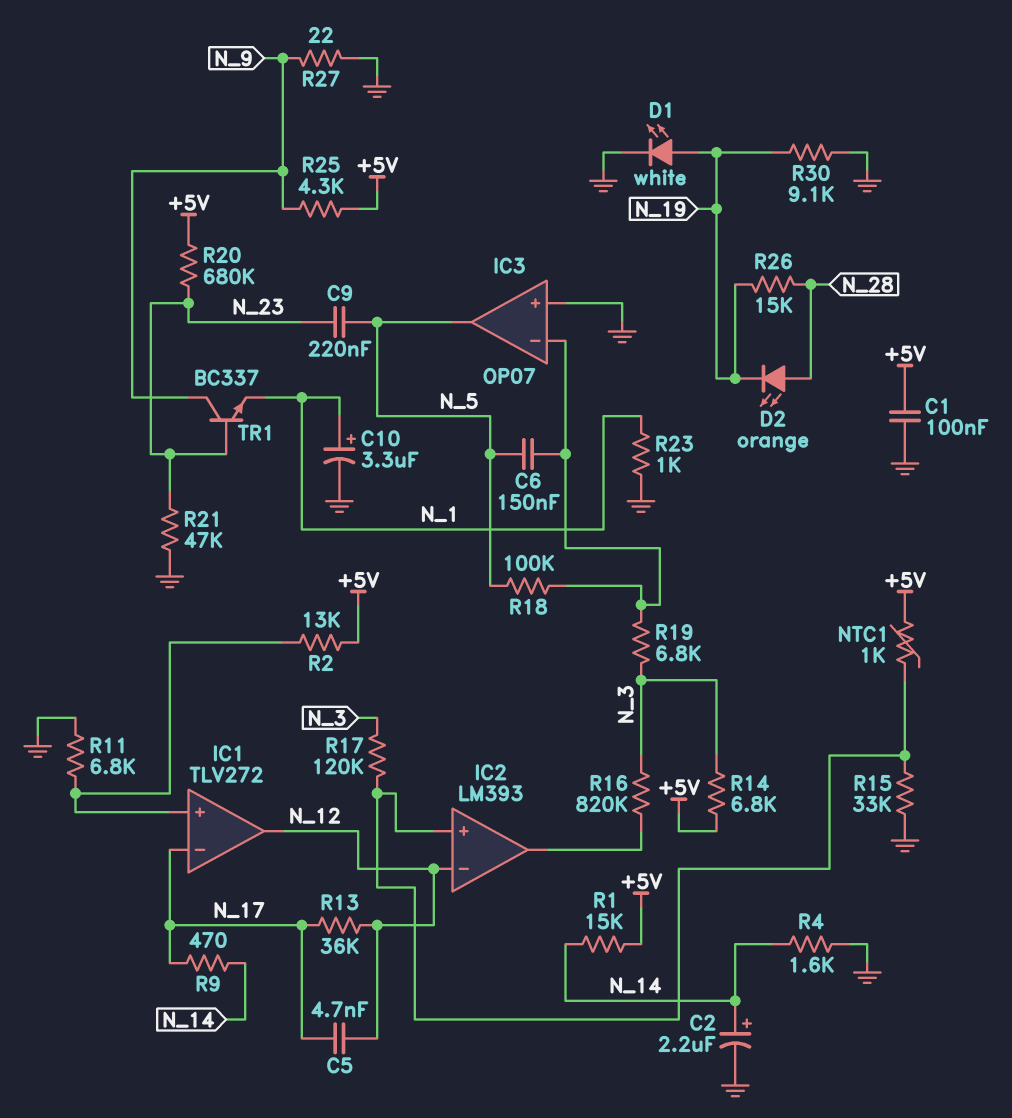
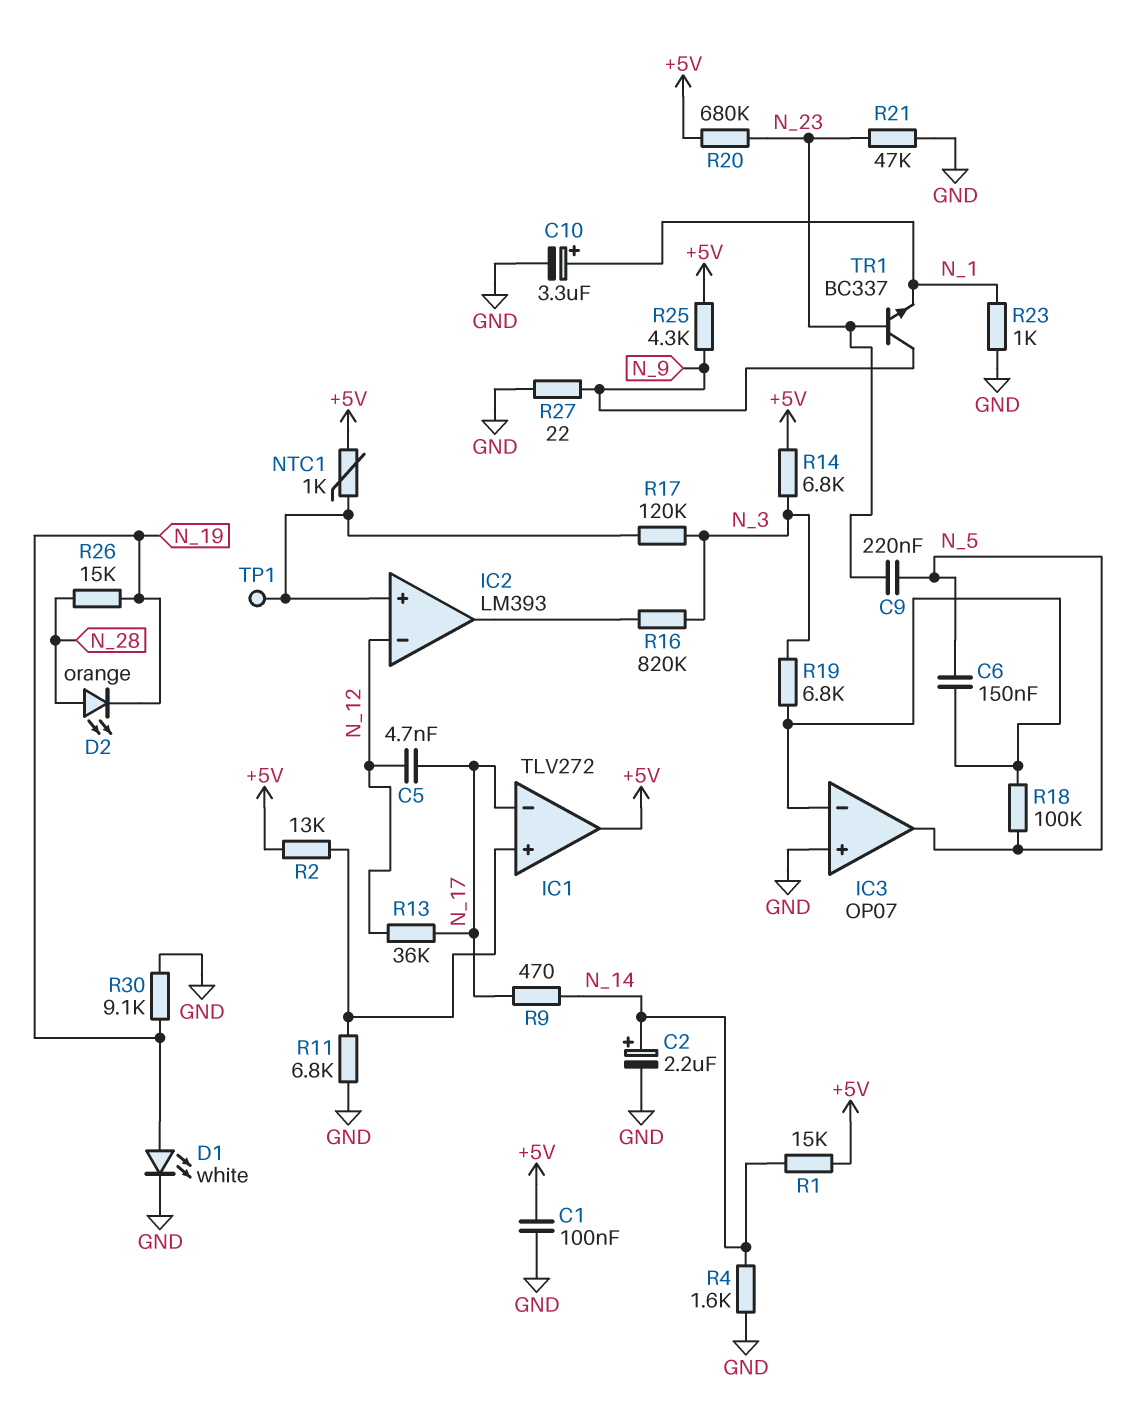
IC1 pin out: N_12 -> +5V
R15: 33k (GND, IC2/in+) -> none
TP1: none -> test point (IC2/in+)

